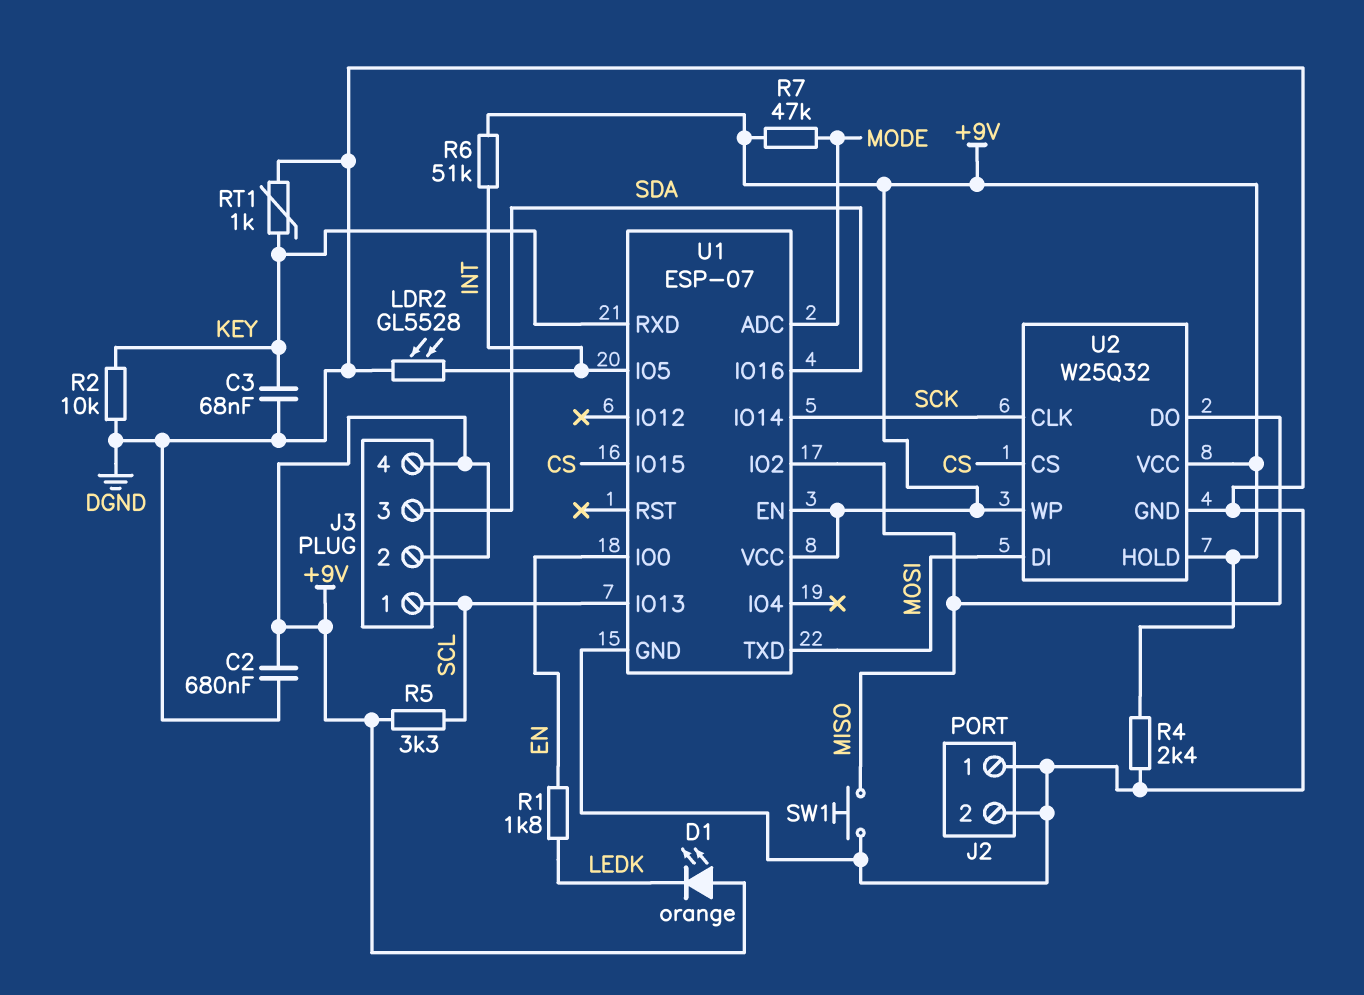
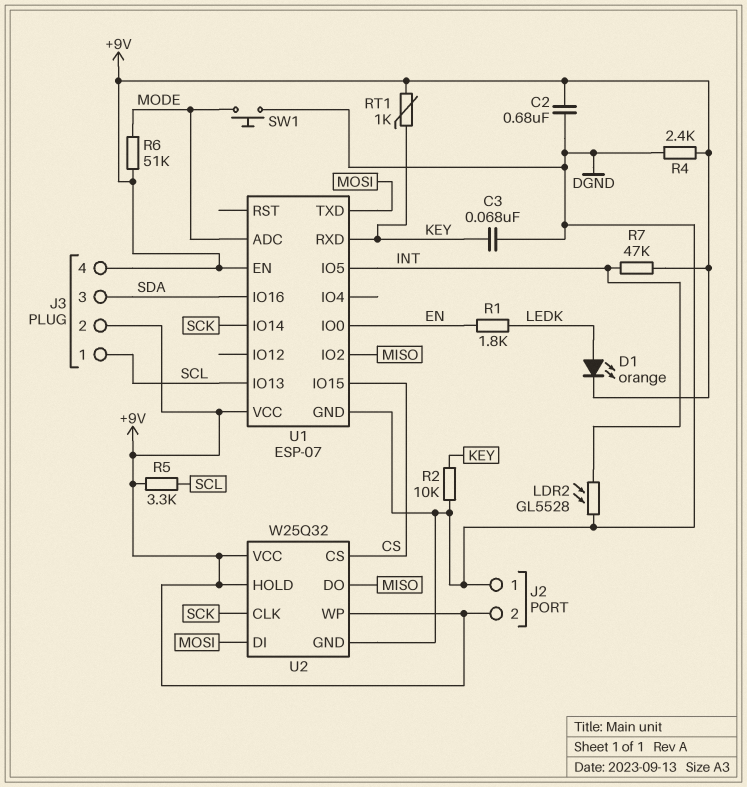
D1: LED orange (A +9V, K LEDK) -> LED orange (A LEDK, K +9V)
J2 pin 2: DGND -> +9V
R6: 51k (+9V, INT) -> 51k (+9V, MODE)
R7: 47k (+9V, MODE) -> 47k (+9V, INT)
RT1: 1k (DGND, KEY) -> 1k (+9V, KEY)
SW1: button (DGND, MISO) -> button (DGND, MODE)

